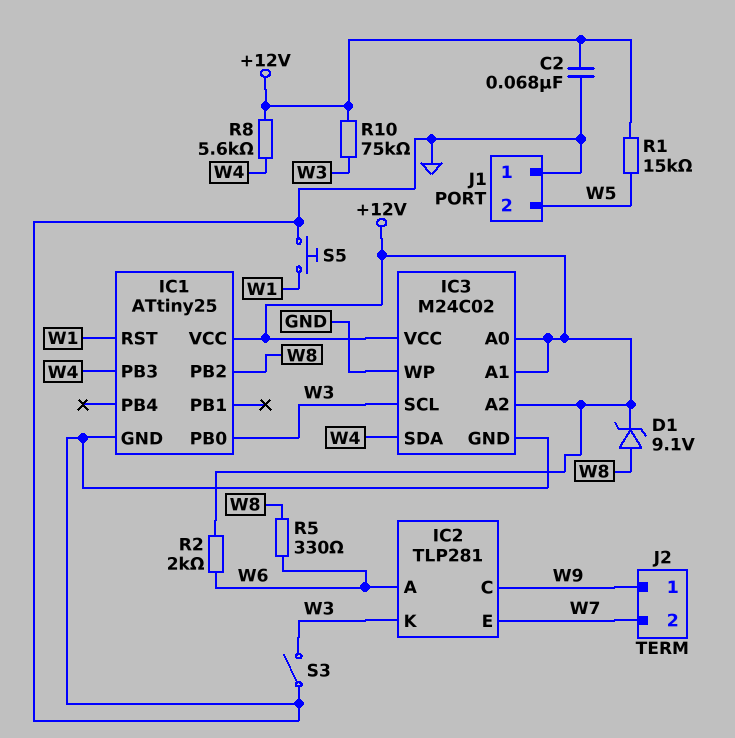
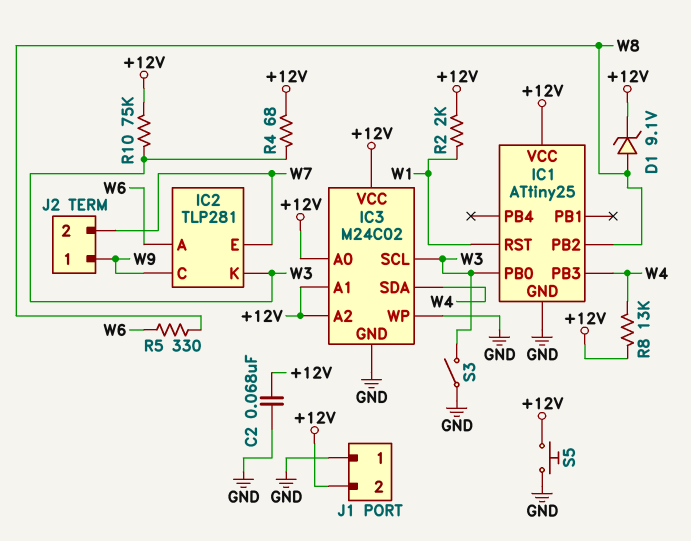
J1 pin 2: W5 -> +12V
R1: 15k (+12V, W5) -> none
R2: 2k (+12V, W6) -> 2k (+12V, W1)
R4: none -> 68 (+12V, W3)
R8: 5.6k (+12V, W4) -> 13k (+12V, W4)
S5: button (GND, W1) -> button (+12V, GND)

